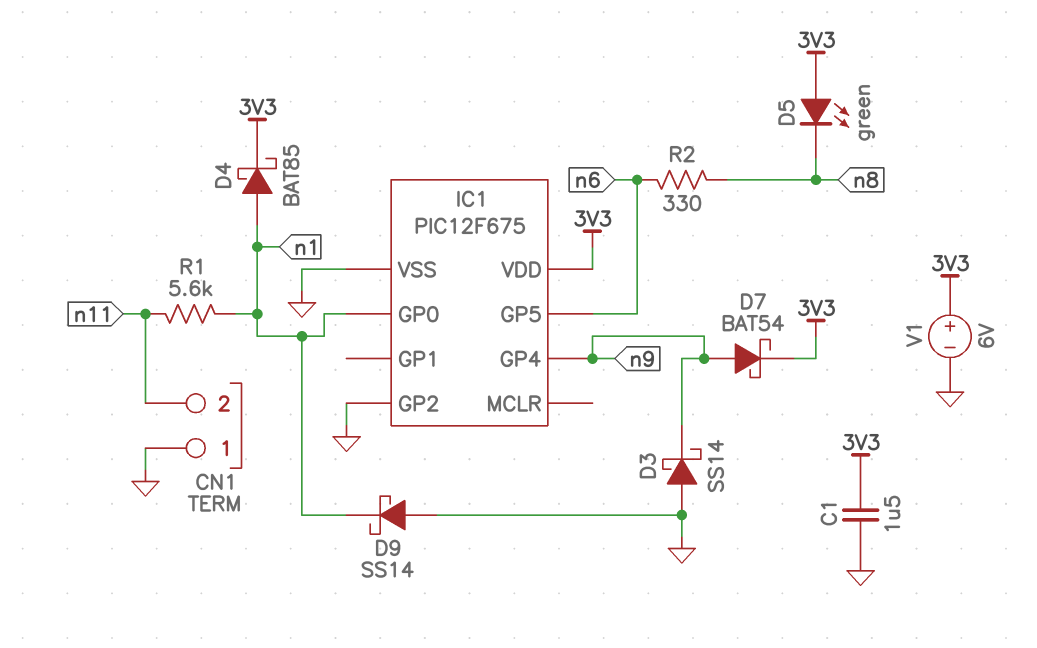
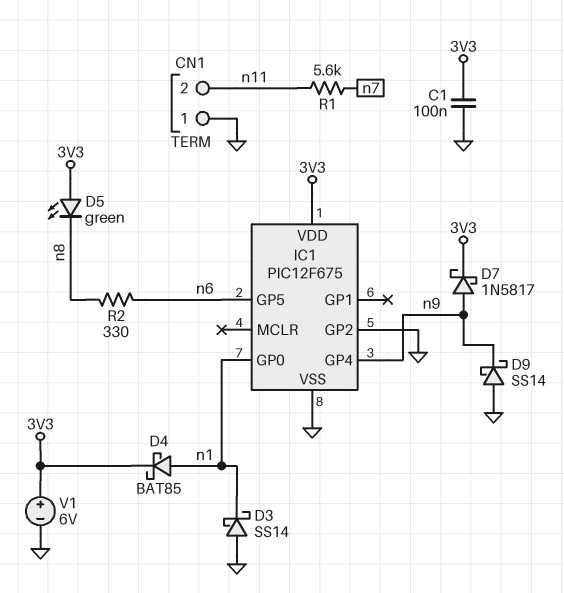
C1: 1.5uF (3V3, GND) -> 100nF (3V3, GND)
D3: schottky SS14 (A GND, K n9) -> schottky SS14 (A GND, K n1)
D7: schottky BAT54 (A n9, K 3V3) -> schottky 1N5817 (A n9, K 3V3)
D9: schottky SS14 (A GND, K n1) -> schottky SS14 (A GND, K n9)
R1: 5.6k (n1, n11) -> 5.6k (n7, n11)

